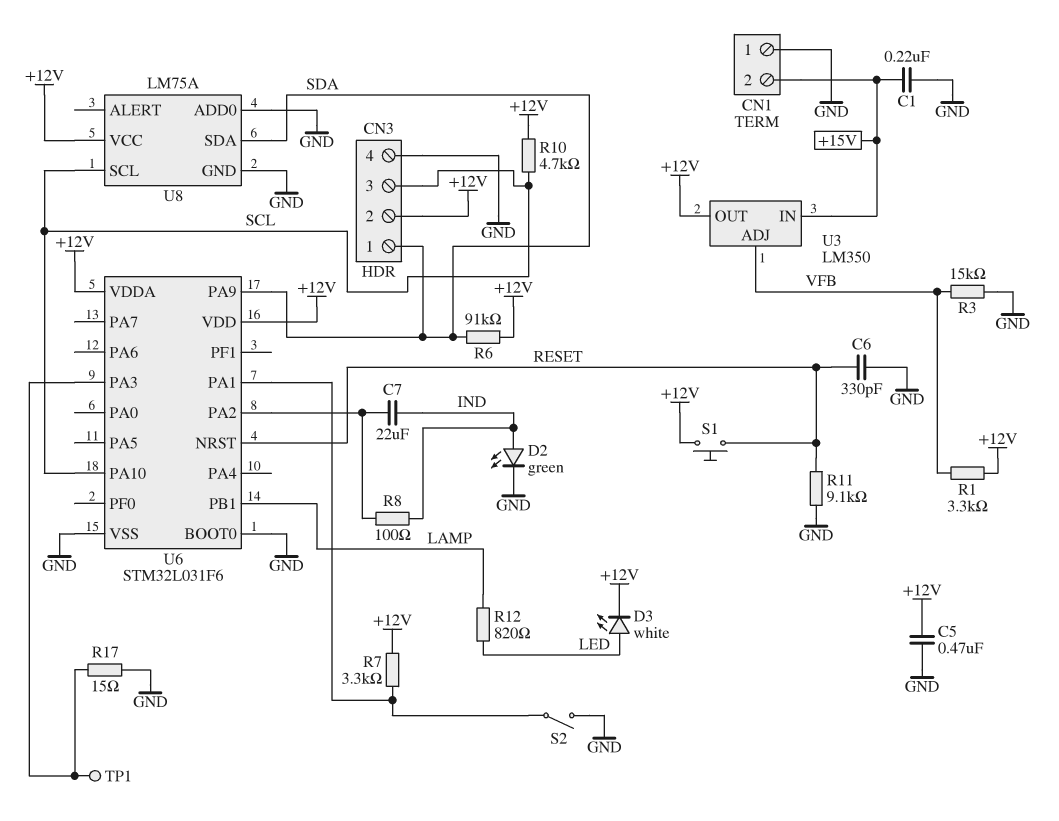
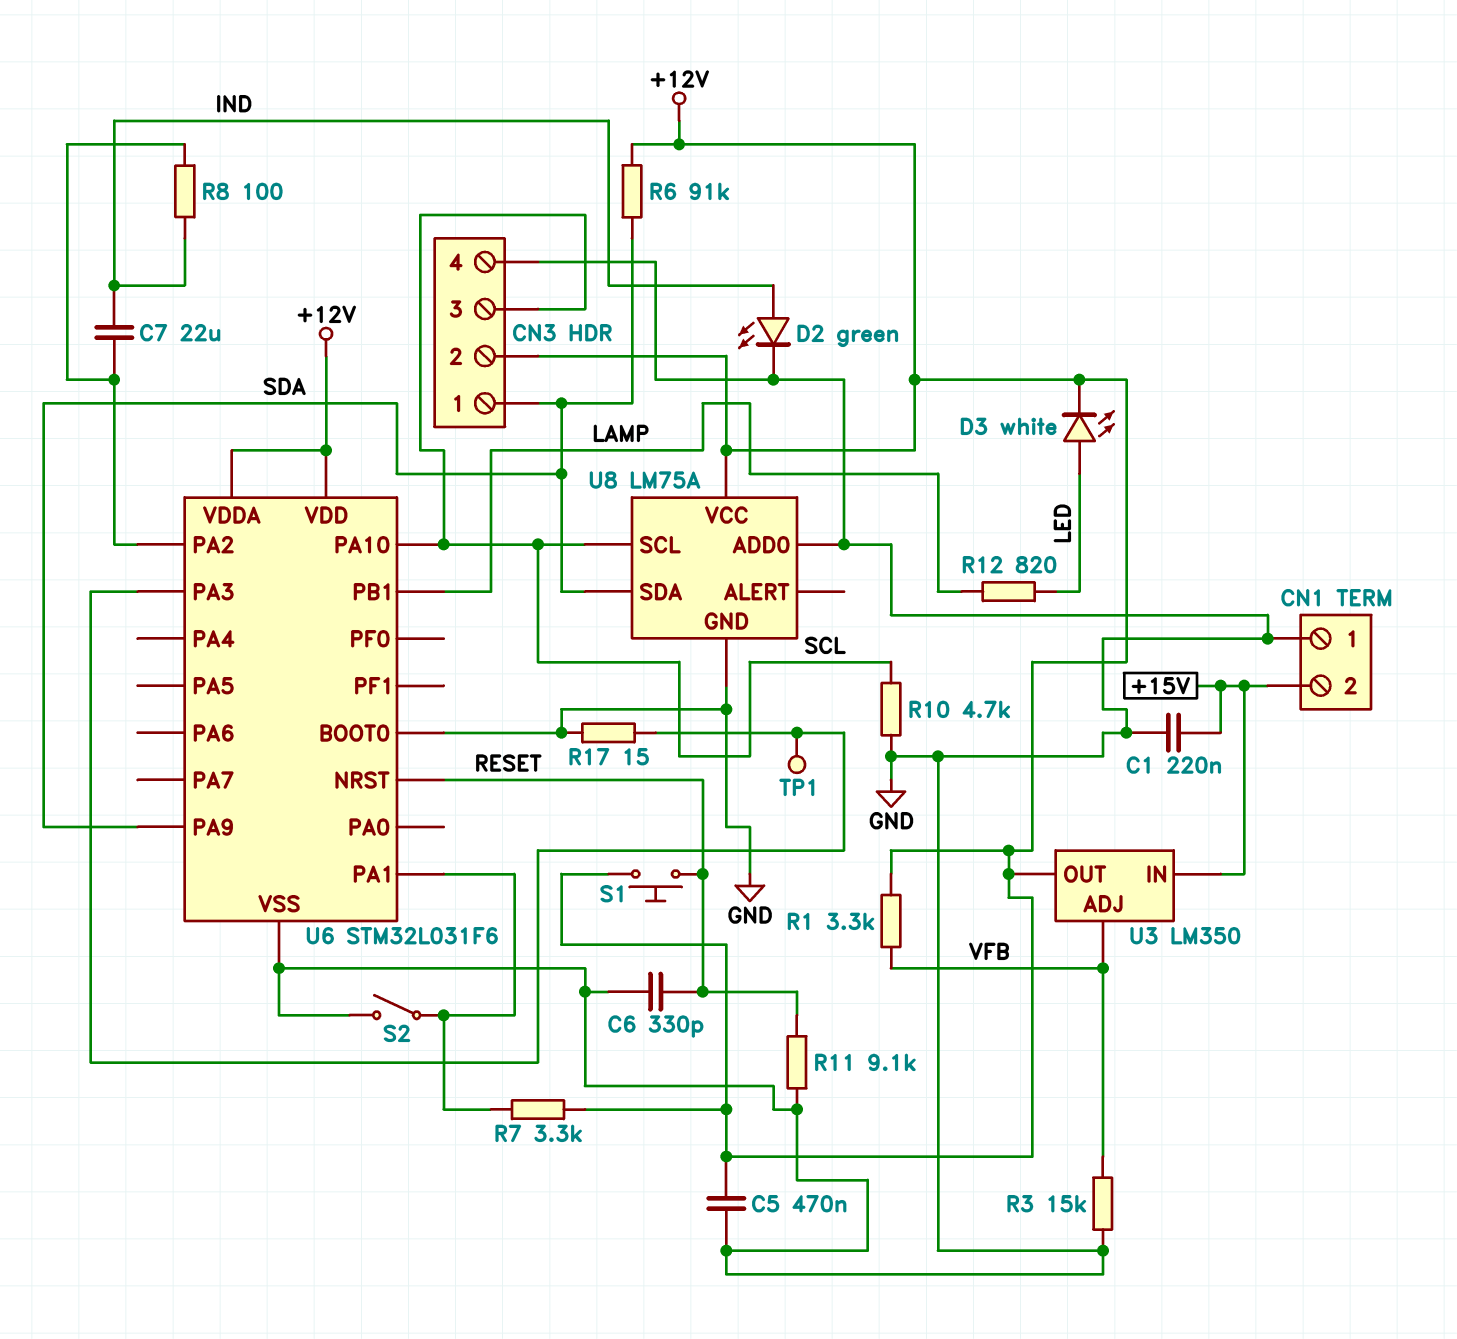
R10: 4.7k (+12V, SCL) -> 4.7k (GND, SCL)

